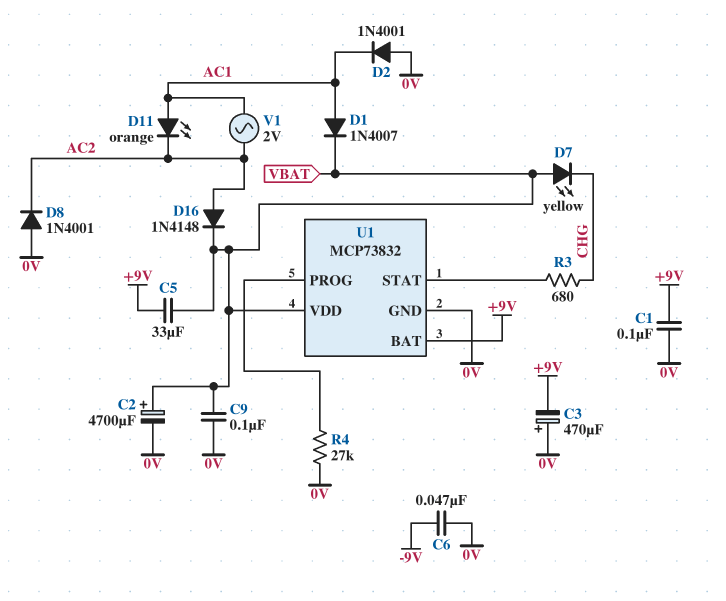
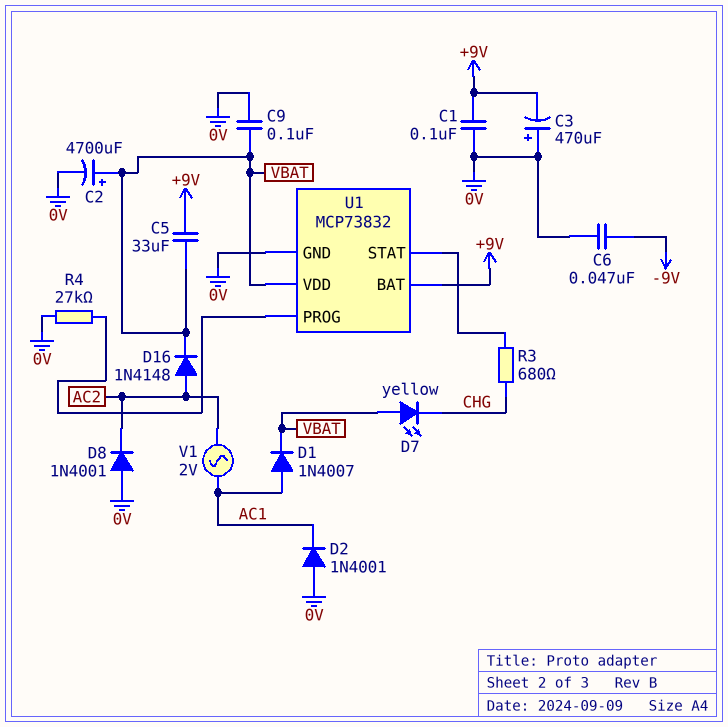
D11: LED orange (A AC1, K AC2) -> none

